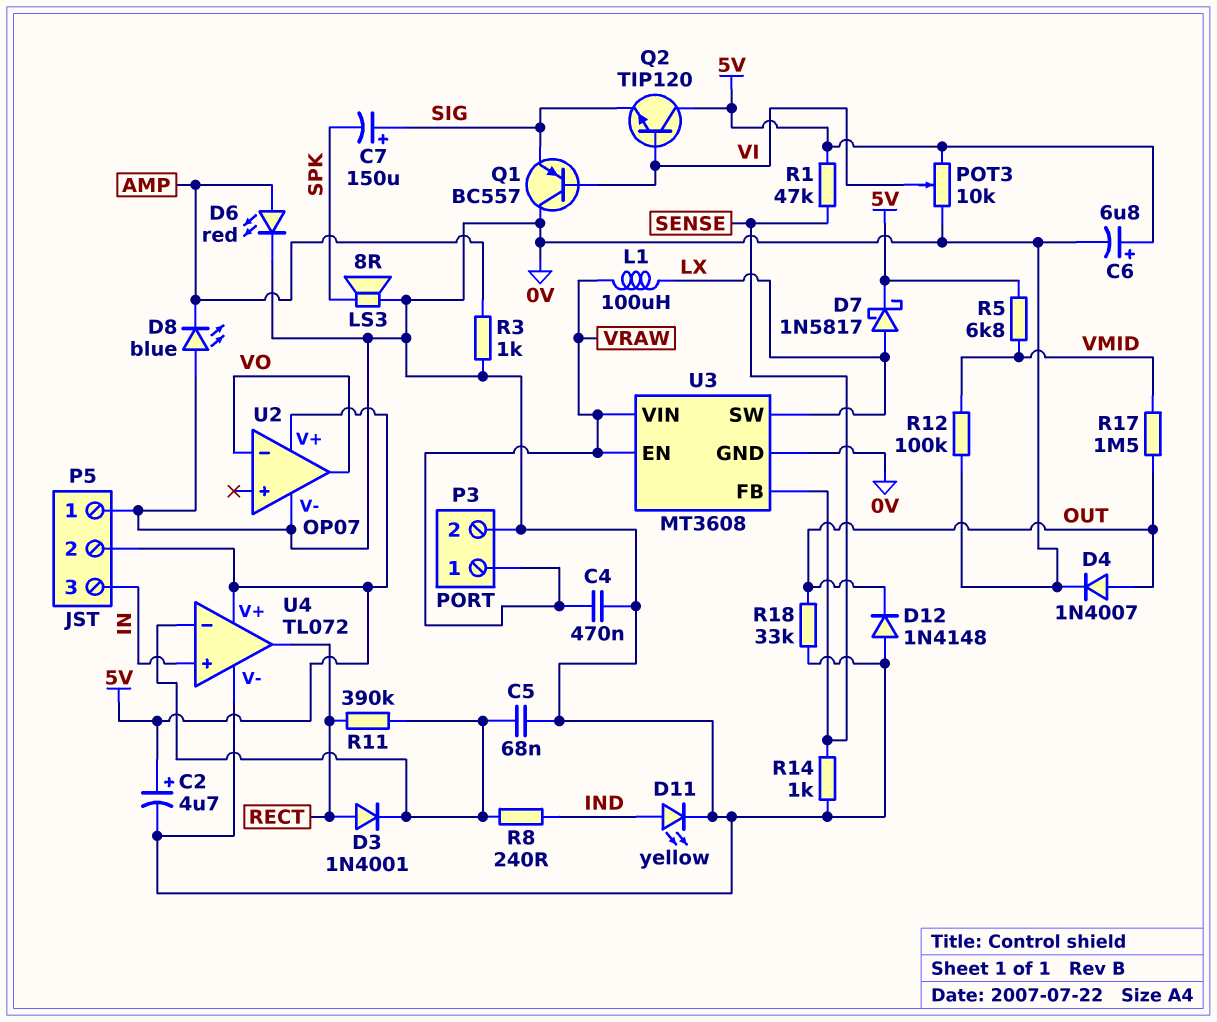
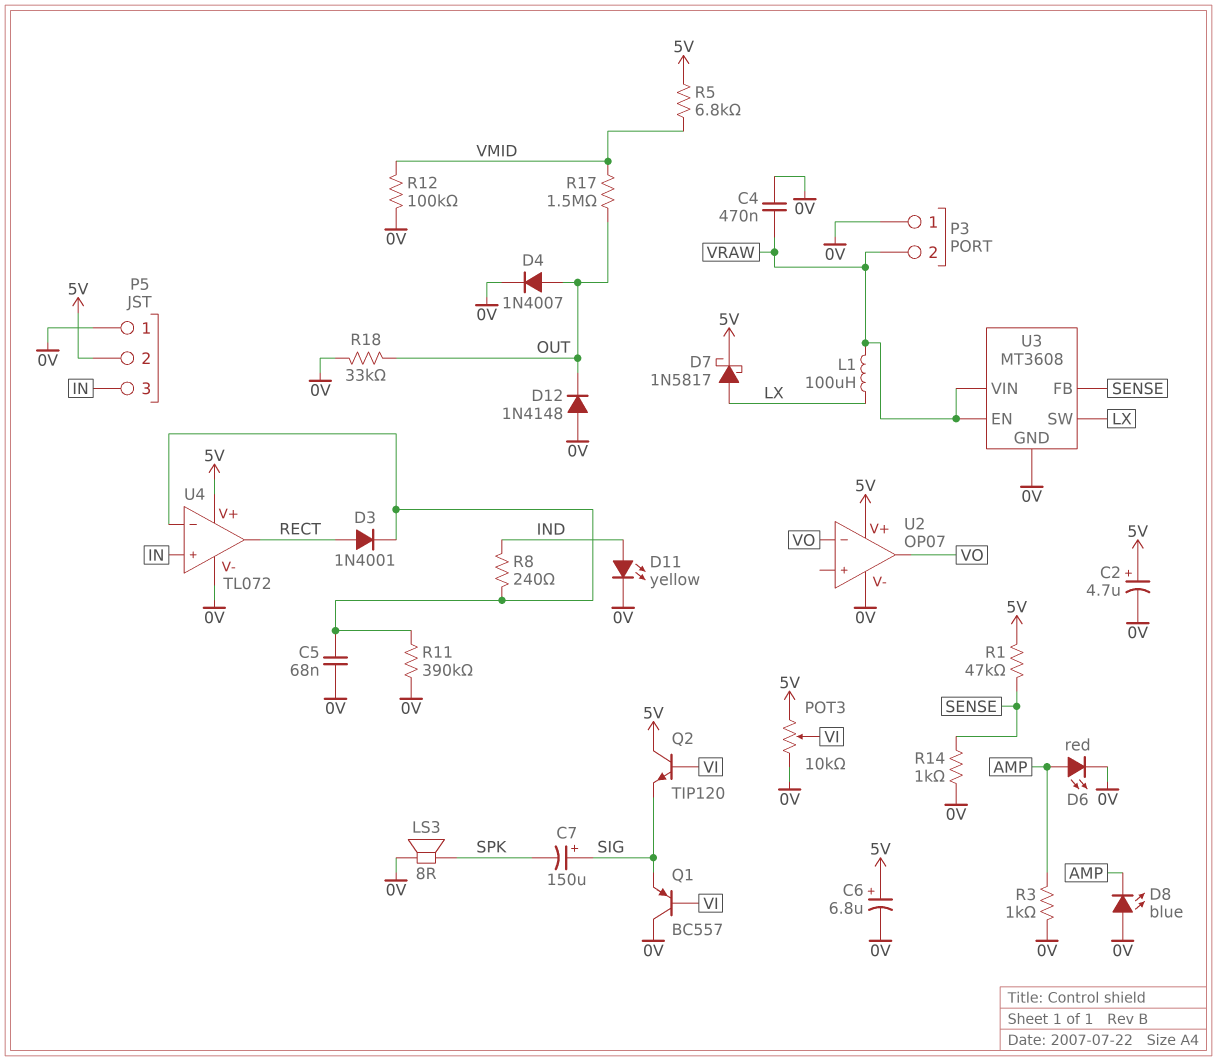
P3 pin 1: VRAW -> 0V
P3 pin 2: 0V -> VRAW
R11: 390k (RECT, U4/in-) -> 390k (0V, U4/in-)

